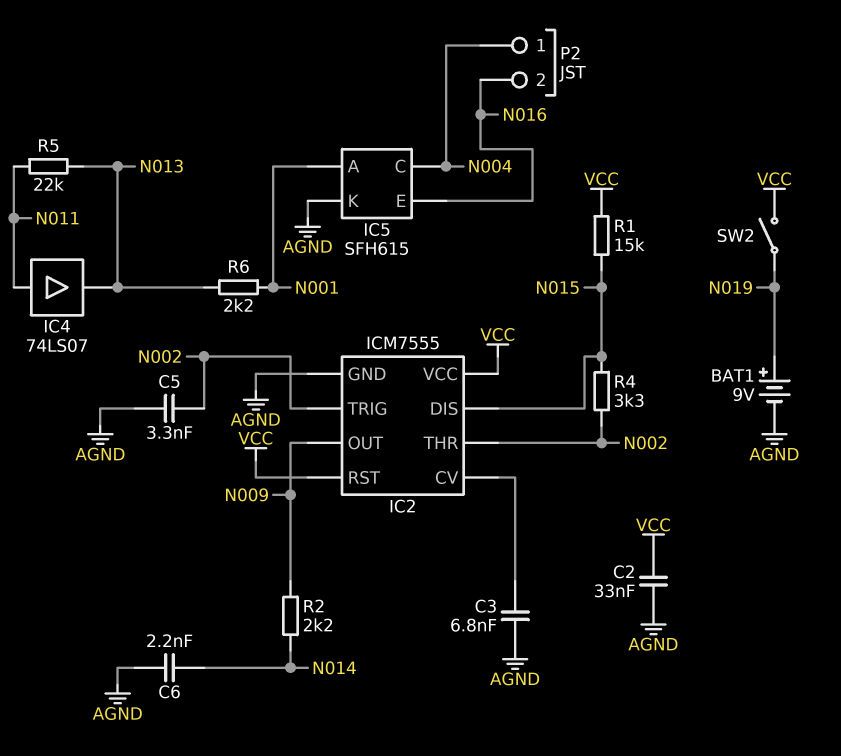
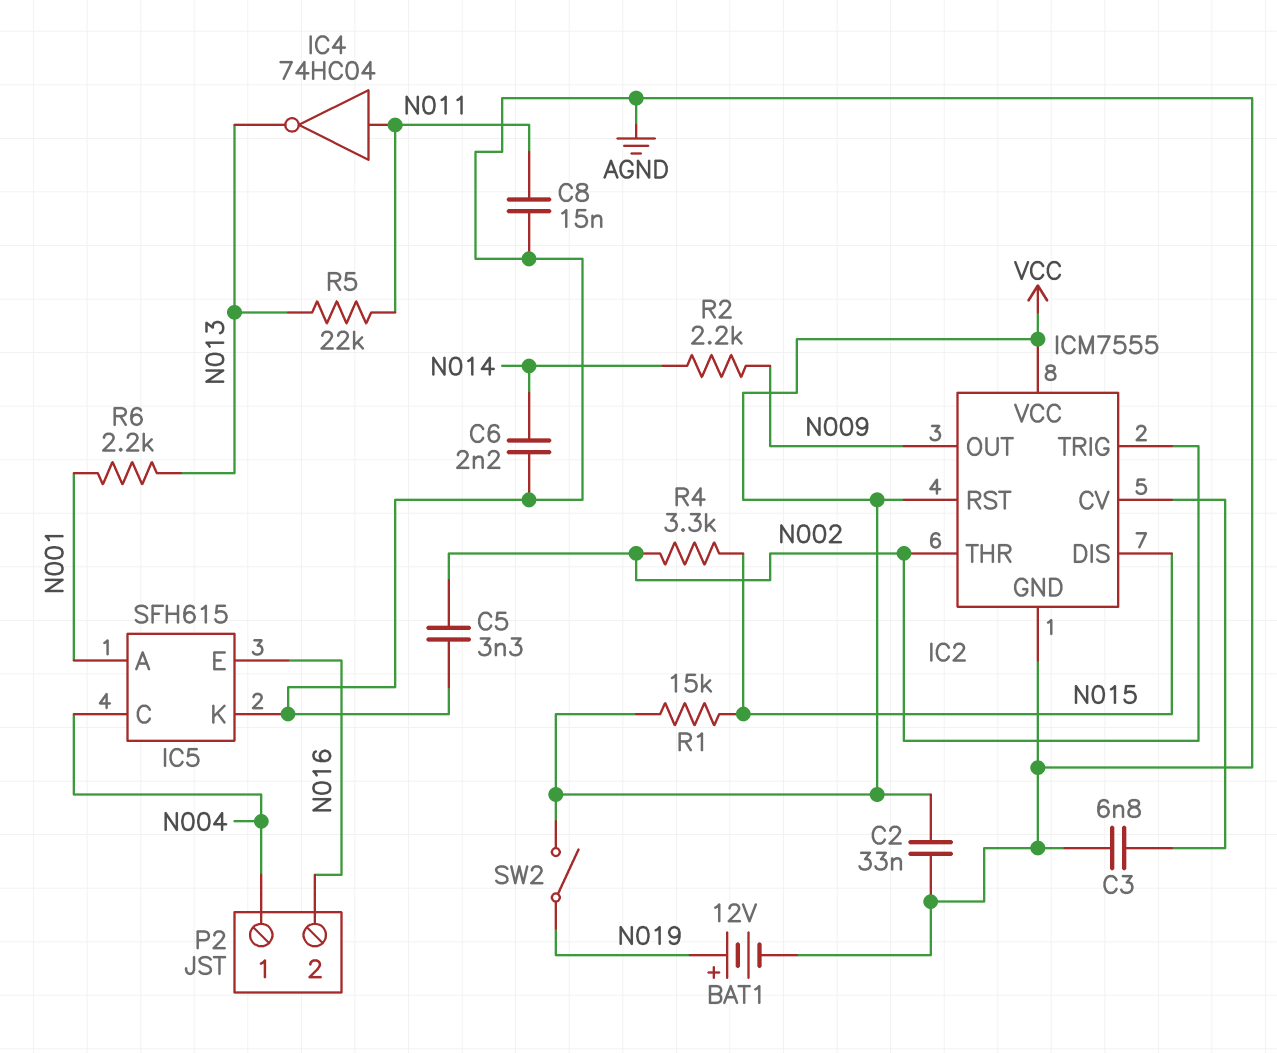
BAT1: 9V (plus N019, minus AGND) -> 12V (plus N019, minus AGND)
C8: none -> 15nF (AGND, N011)
IC4: buffer 74LS07 (in N011, out N013) -> NOT 74HC04 (in N011, out N013)

